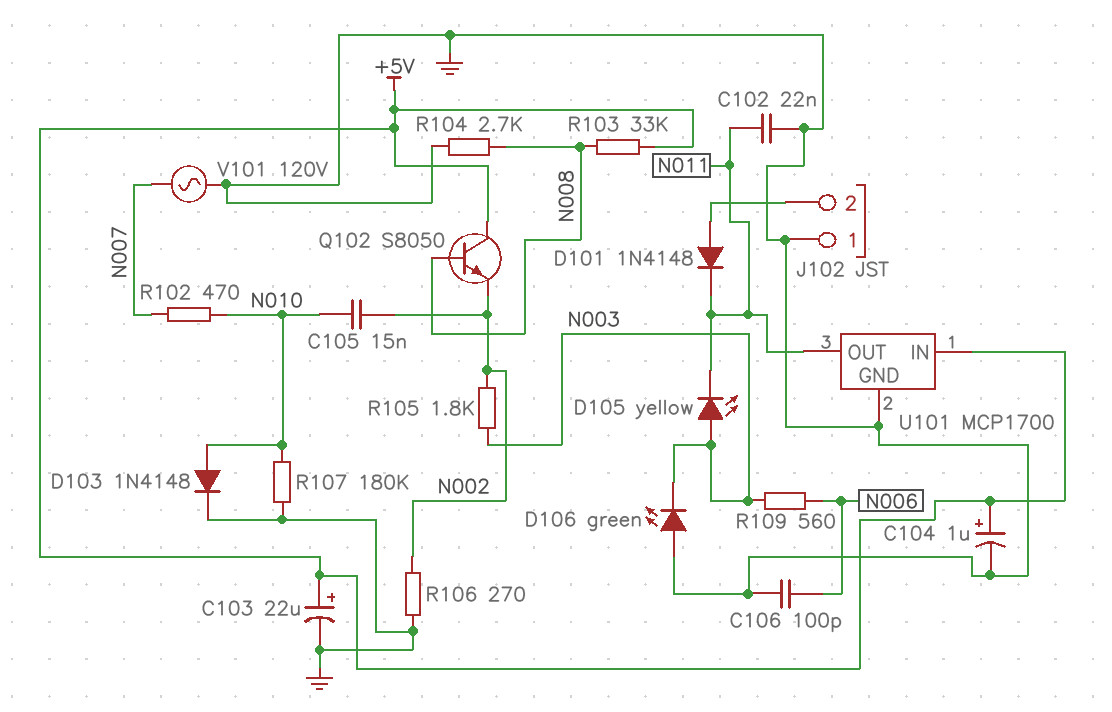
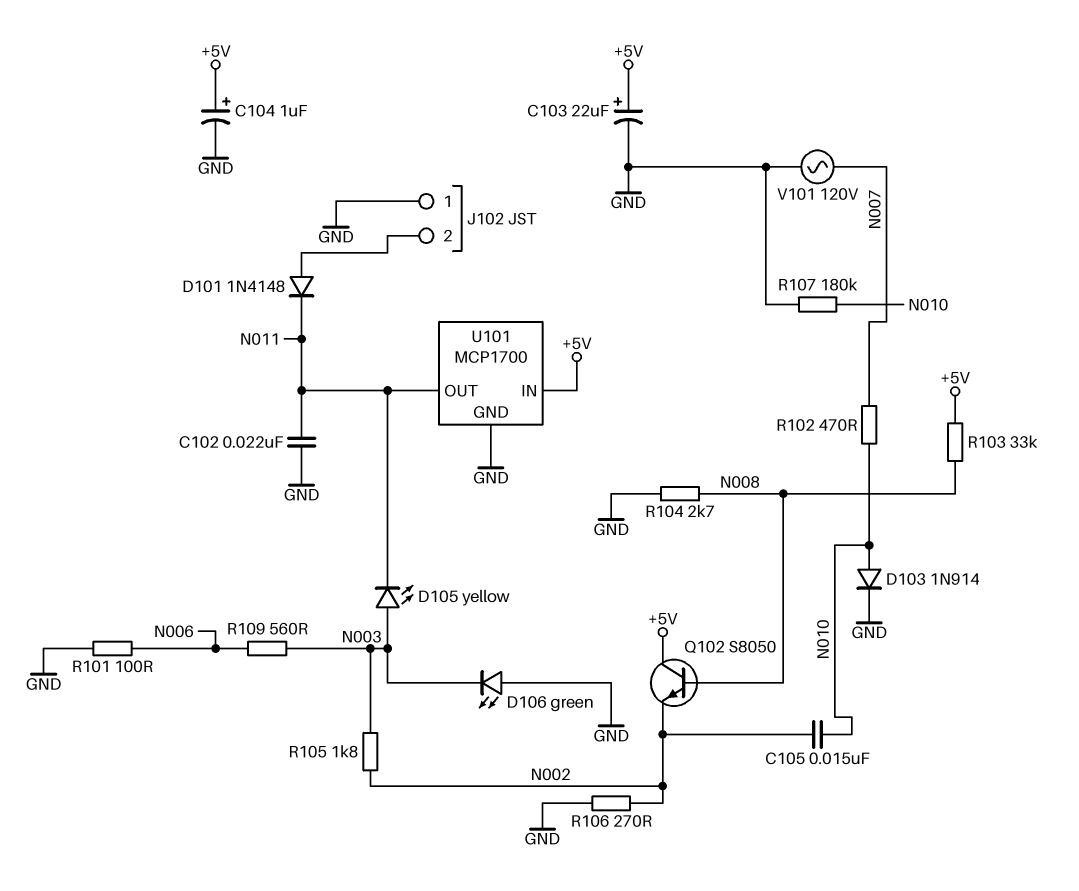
C106: 100pF (GND, N006) -> none
D103: diode 1N4148 (A N010, K GND) -> diode 1N914 (A N010, K GND)
R101: none -> 100 (GND, N006)

